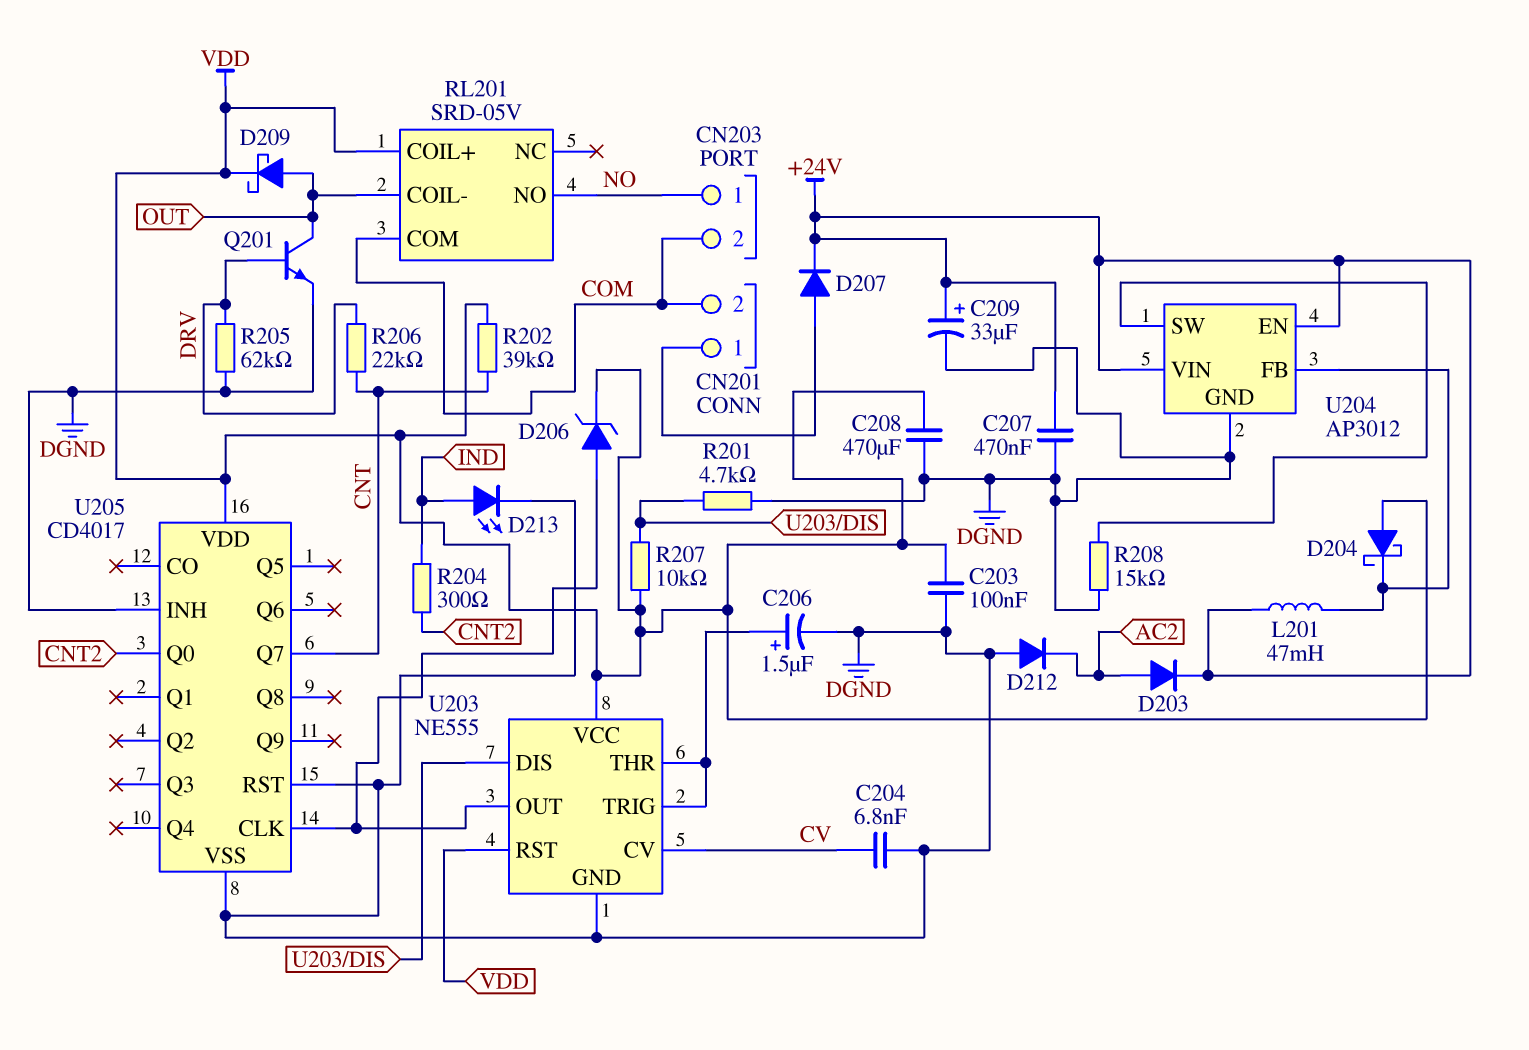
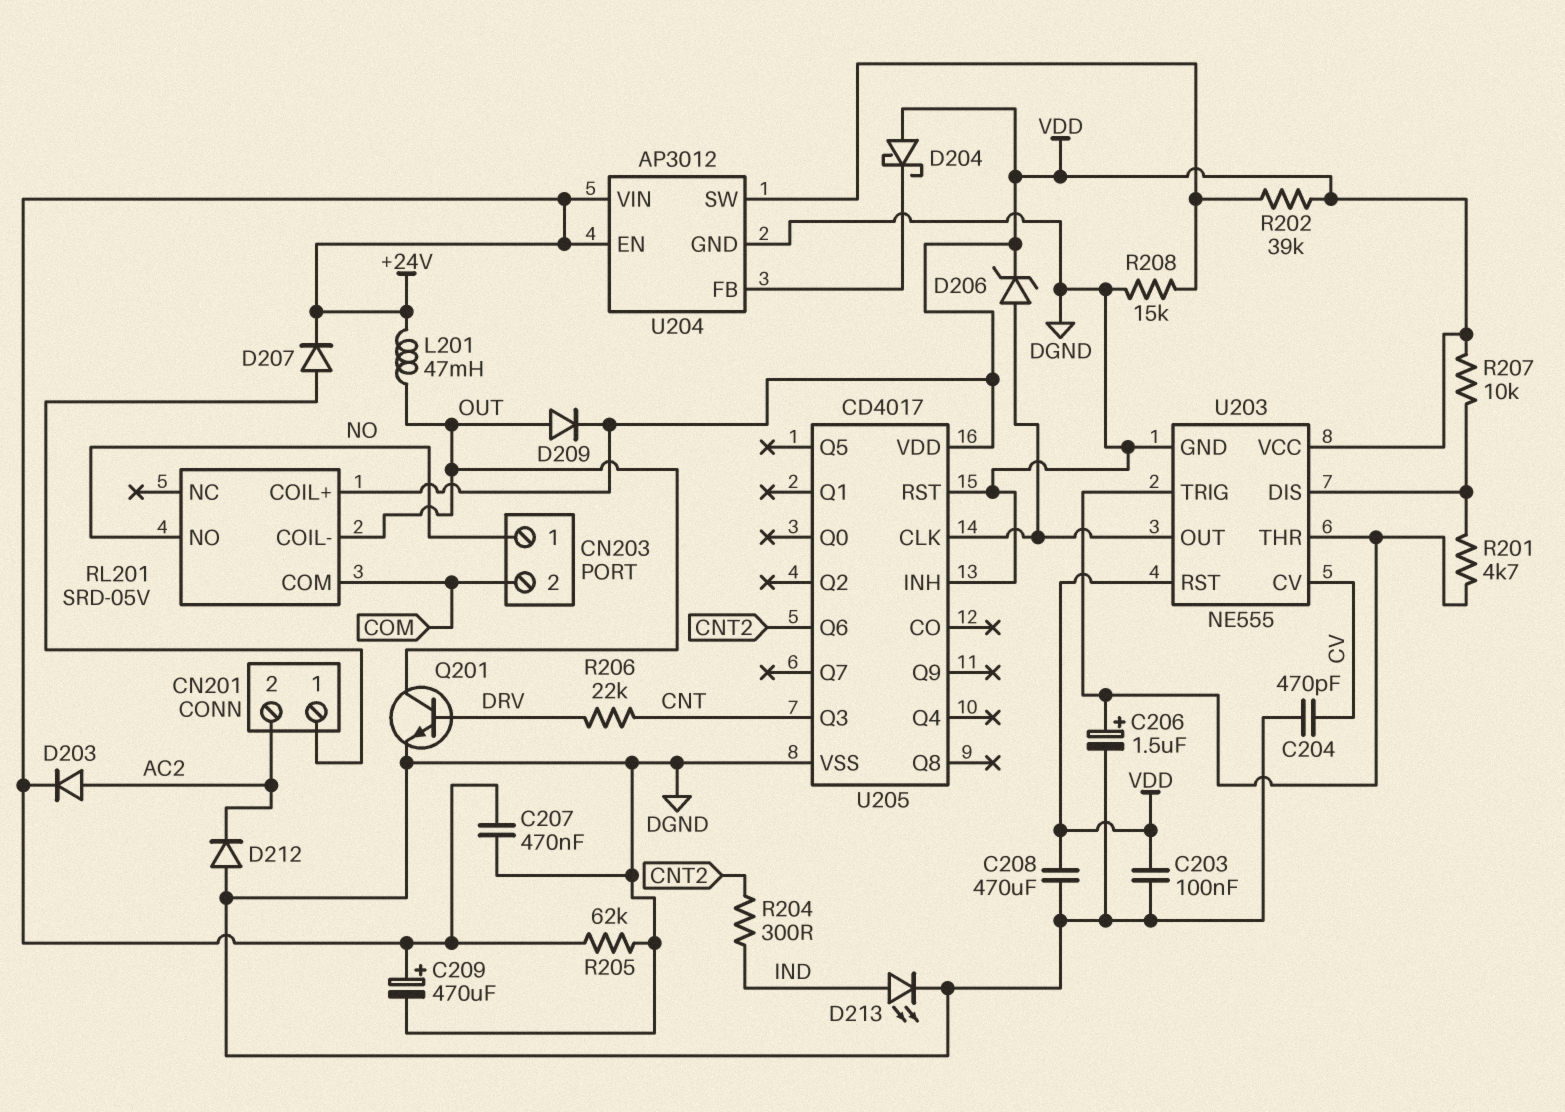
C204: 6.8nF (CV, DGND) -> 470pF (CV, DGND)
C209: 33uF (plus +24V, minus DGND) -> 470uF (plus +24V, minus DGND)
CN201 pin 2: COM -> AC2
D209: schottky (A OUT, K VDD) -> diode (A OUT, K VDD)
L201: 47mH (+24V, U204/FB) -> 47mH (+24V, OUT)
R201: 4.7k (DGND, U203/DIS) -> 4.7k (U203/DIS, U203/THR)
R202: 39k (CNT, VDD) -> 39k (U204/SW, VDD)
R205: 62k (DGND, DRV) -> 62k (+24V, DGND)
U205 pin Q0: CNT2 -> none
U205 pin Q3: none -> CNT
U205 pin Q6: none -> CNT2
U205 pin Q7: CNT -> none

